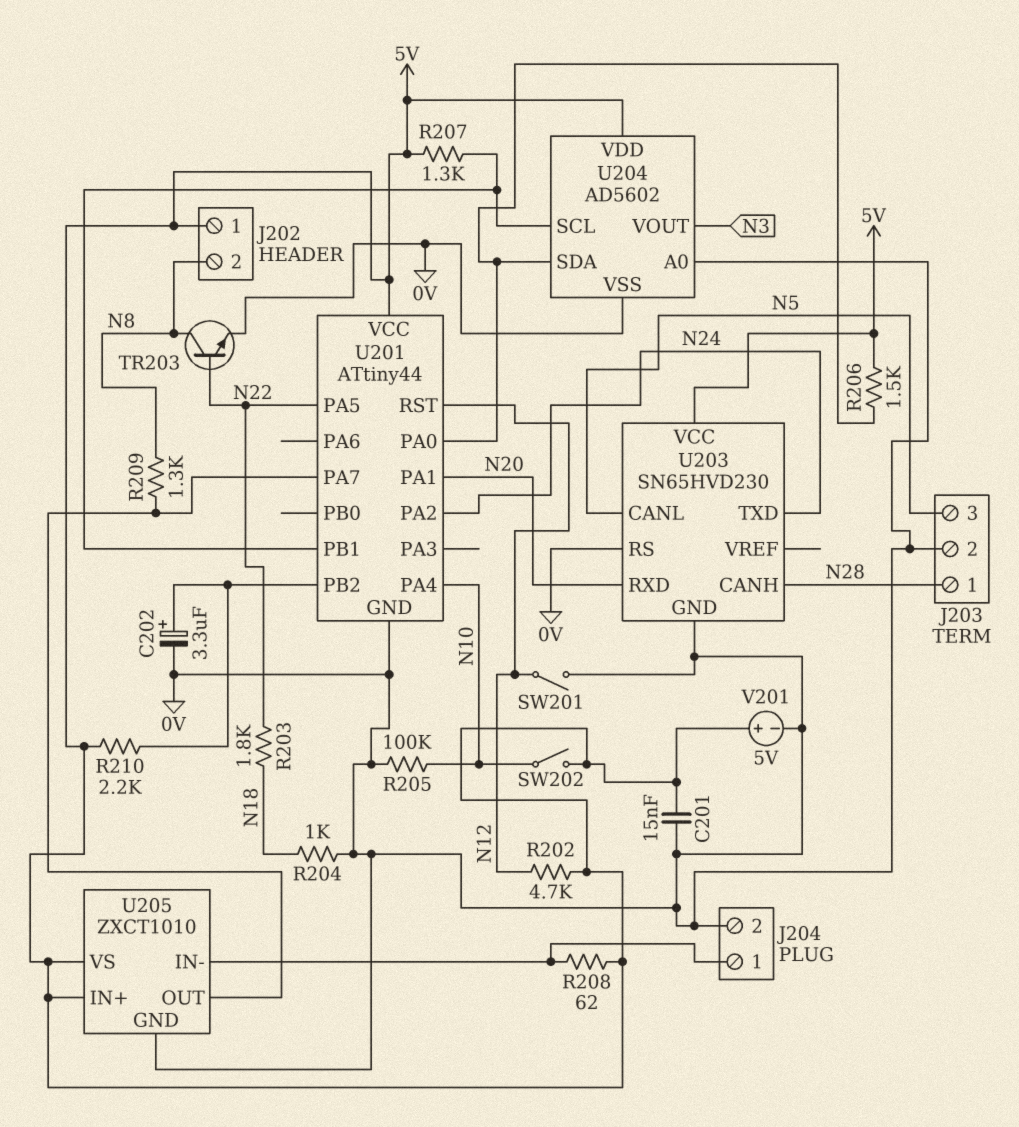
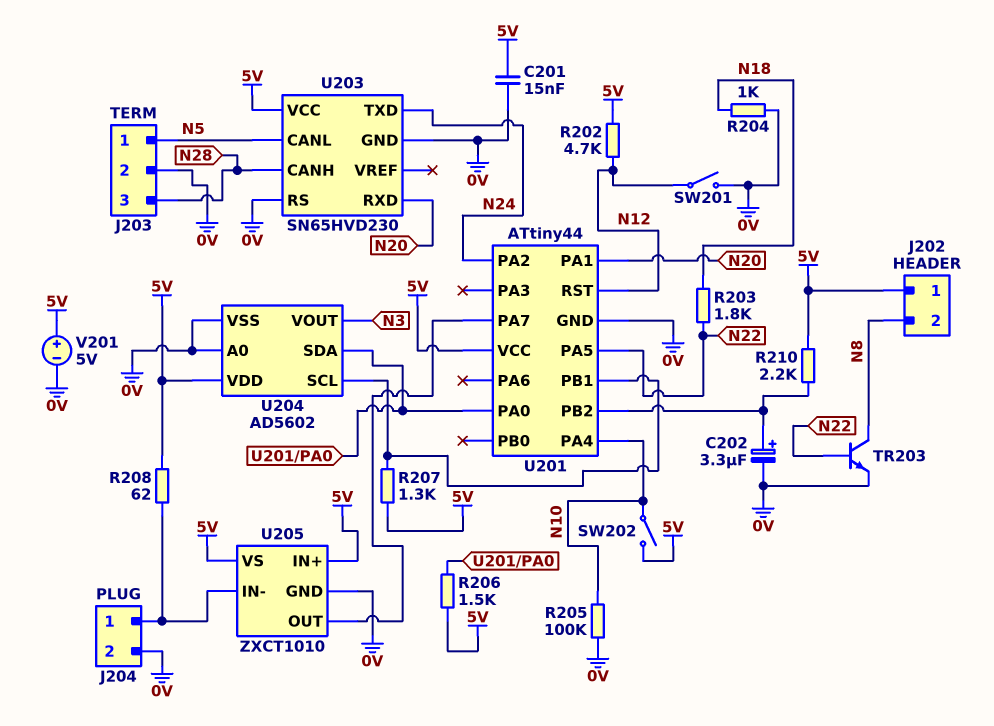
J203 pin 1: N28 -> N5
J203 pin 3: N5 -> N28
R209: 1.3k (N8, U201/PA7) -> none

